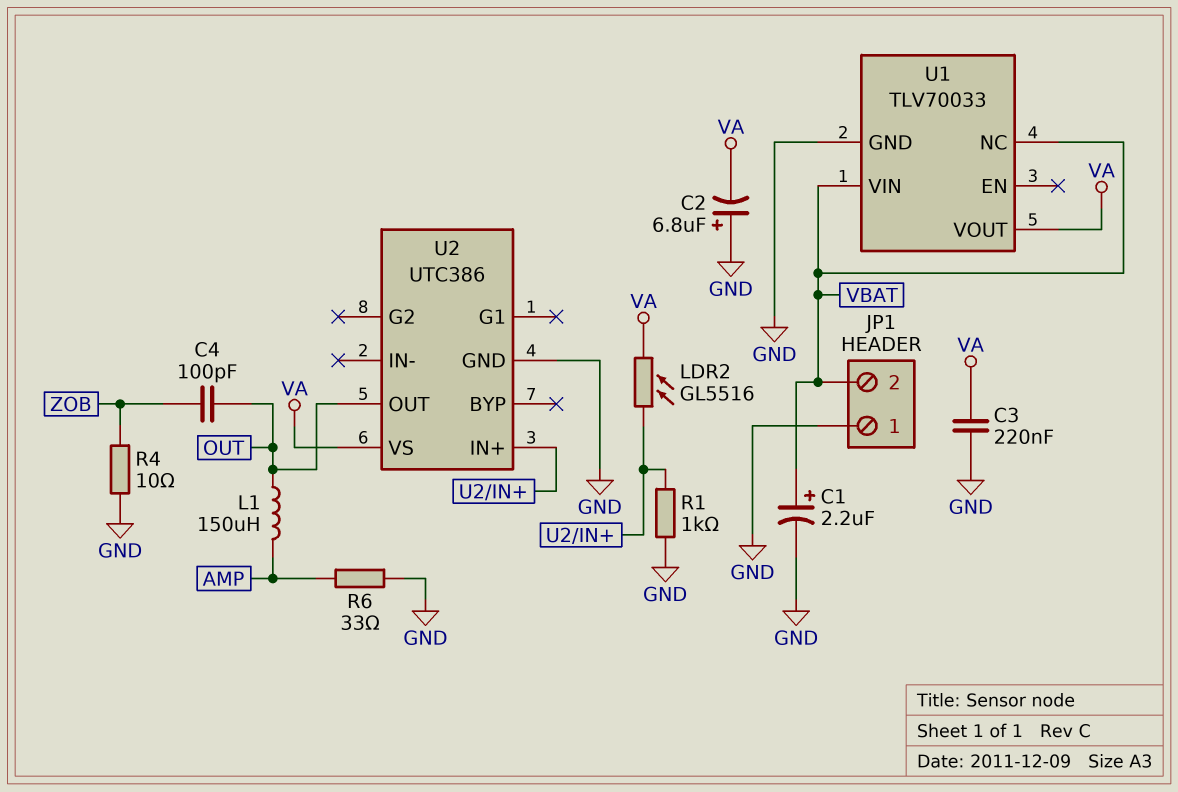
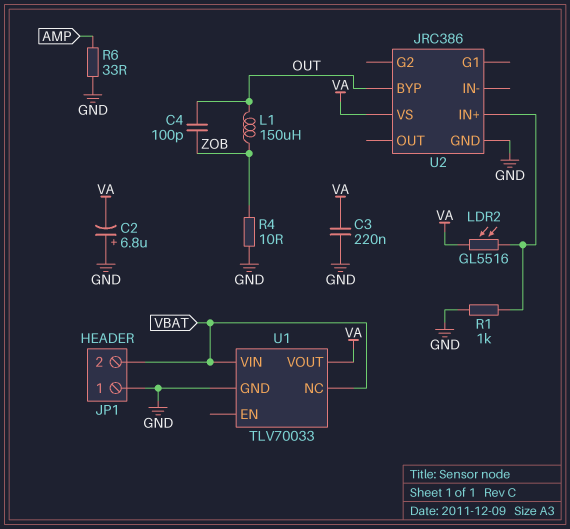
C1: 2.2uF (plus VBAT, minus GND) -> none
L1: 150uH (AMP, OUT) -> 150uH (OUT, ZOB)
U2: UTC386 -> JRC386
U2 pin BYP: none -> OUT
U2 pin OUT: OUT -> none

